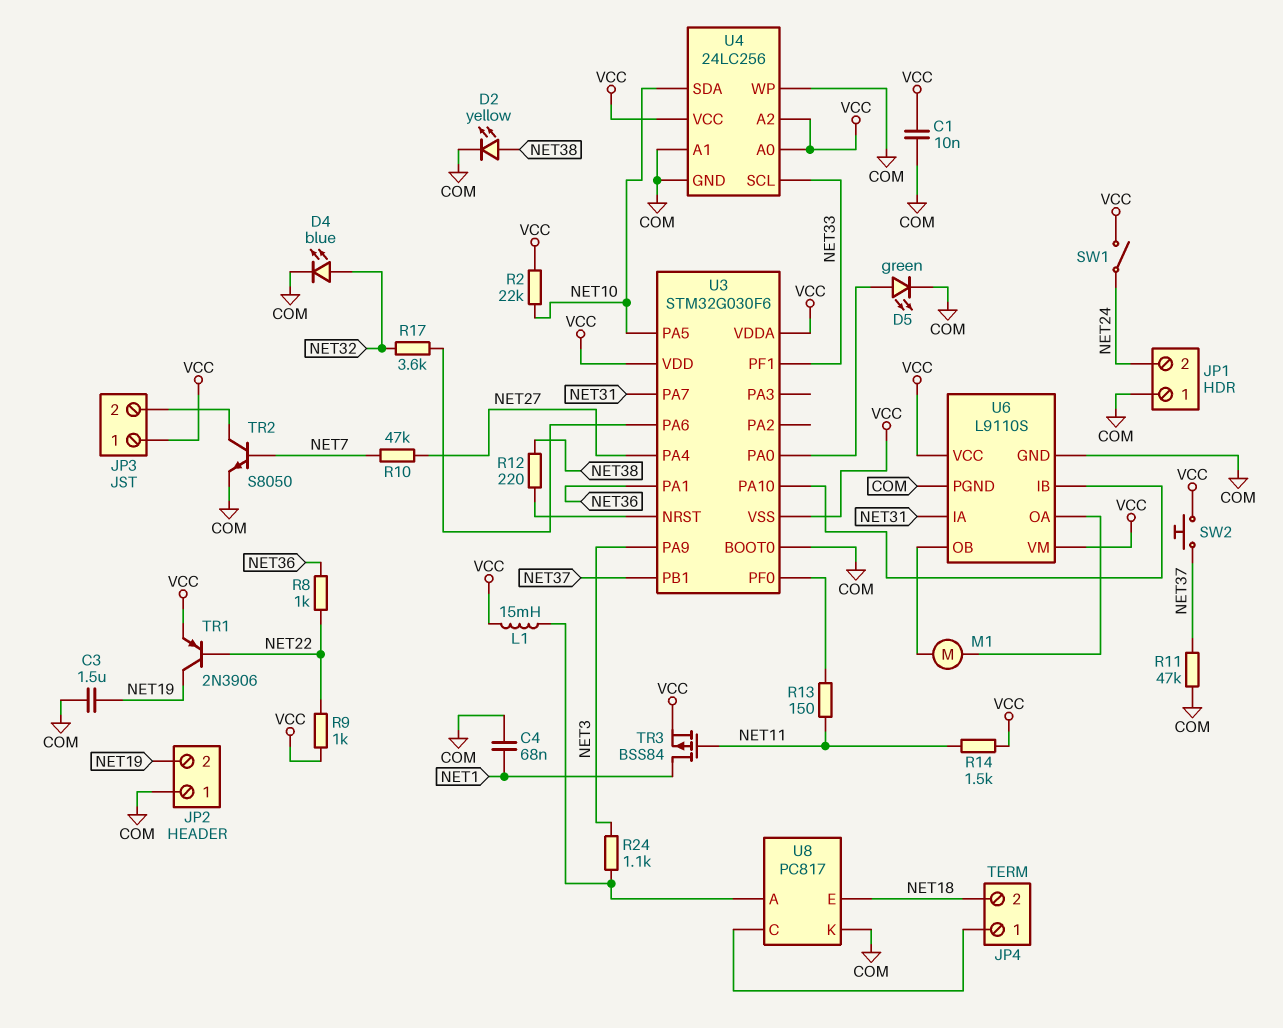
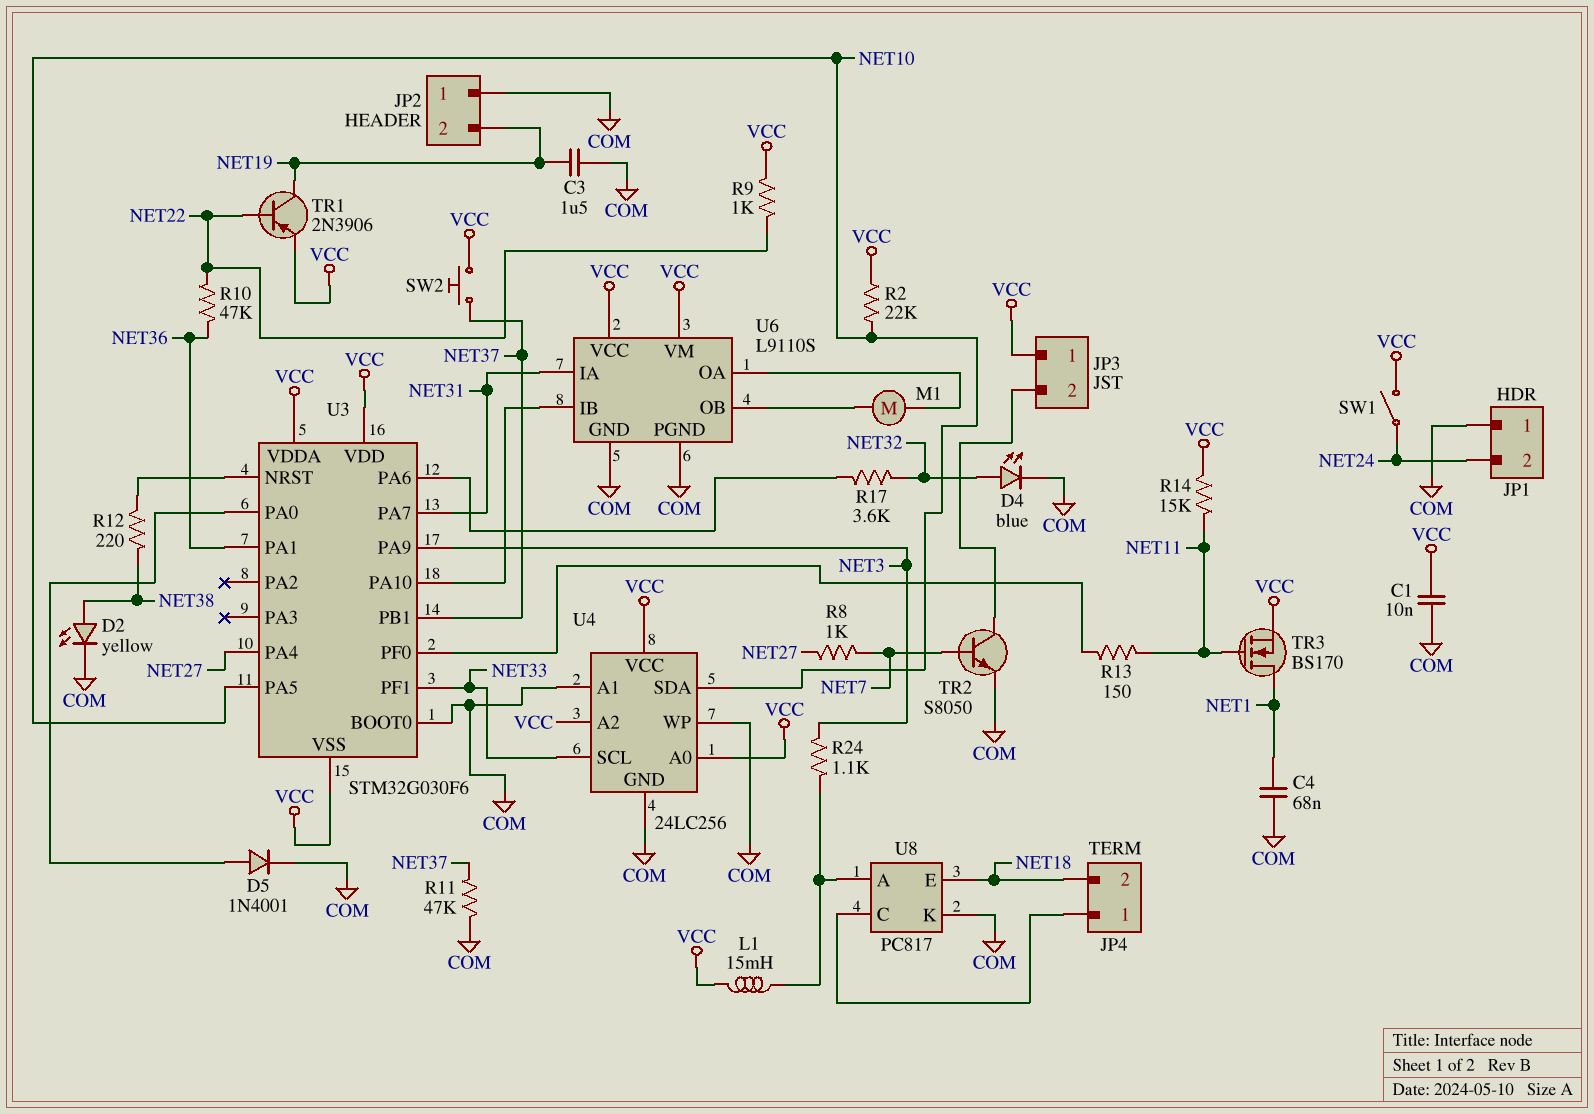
D5: LED green (A U3/PA0, K COM) -> diode 1N4001 (A U3/PA0, K COM)
R8: 1k (NET22, NET36) -> 1k (NET7, NET27)
R10: 47k (NET7, NET27) -> 47k (NET22, NET36)
R14: 1.5k (NET11, VCC) -> 15k (NET11, VCC)
TR3: PMOS BSS84 (G NET11, D NET1, S VCC) -> NMOS BS170 (G NET11, D NET1, S VCC)

